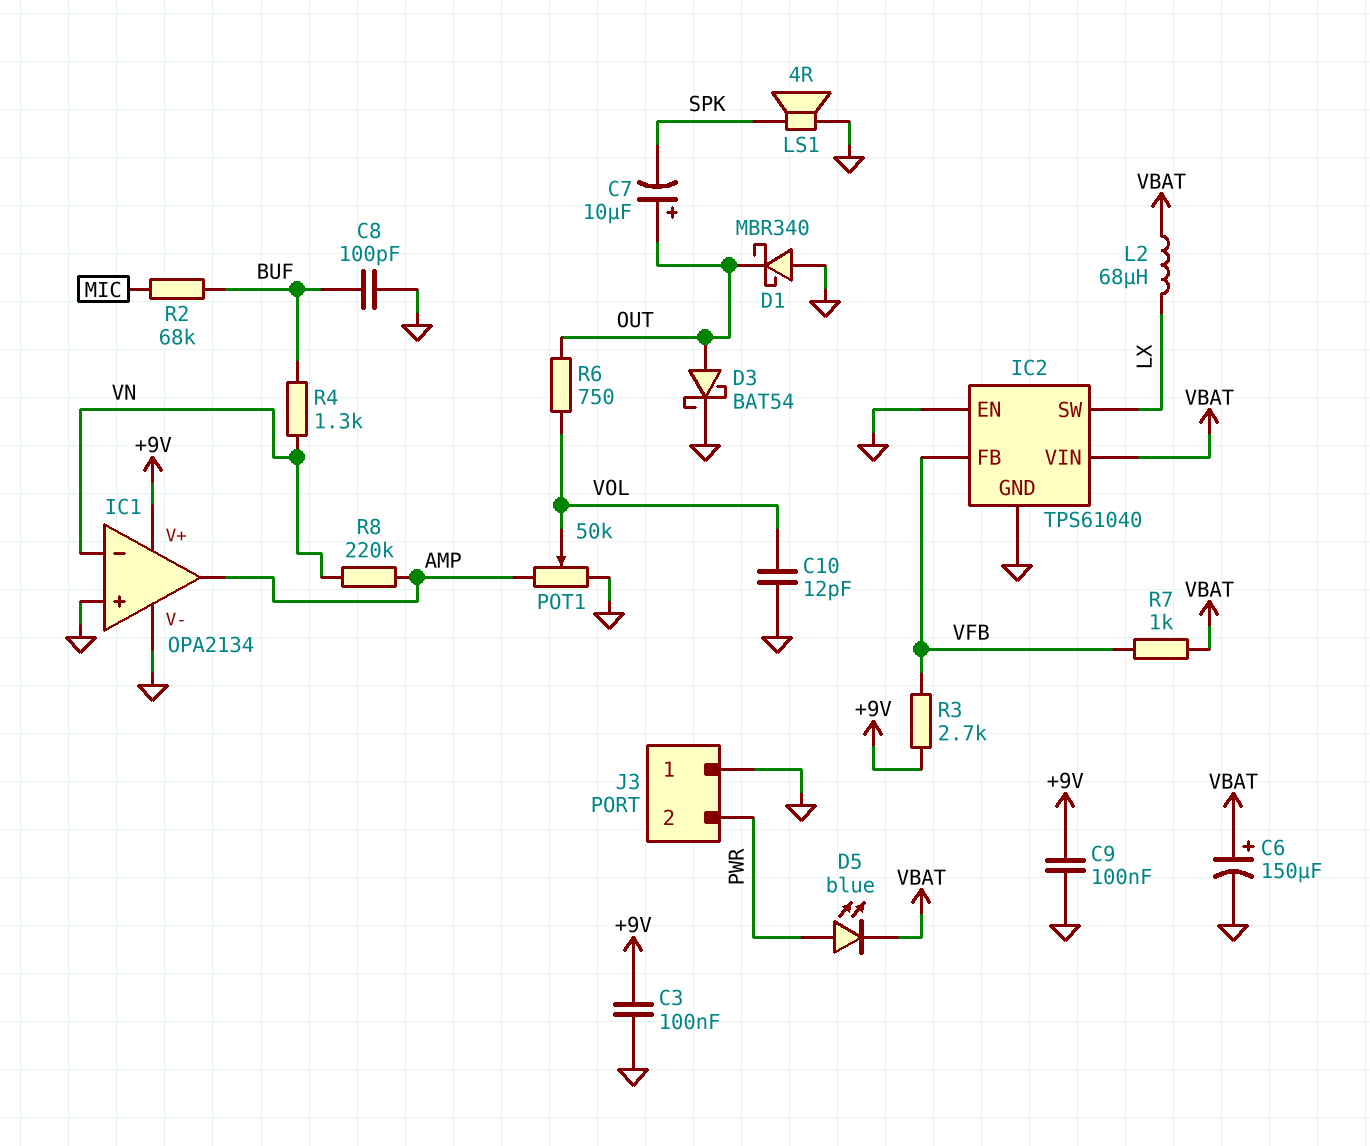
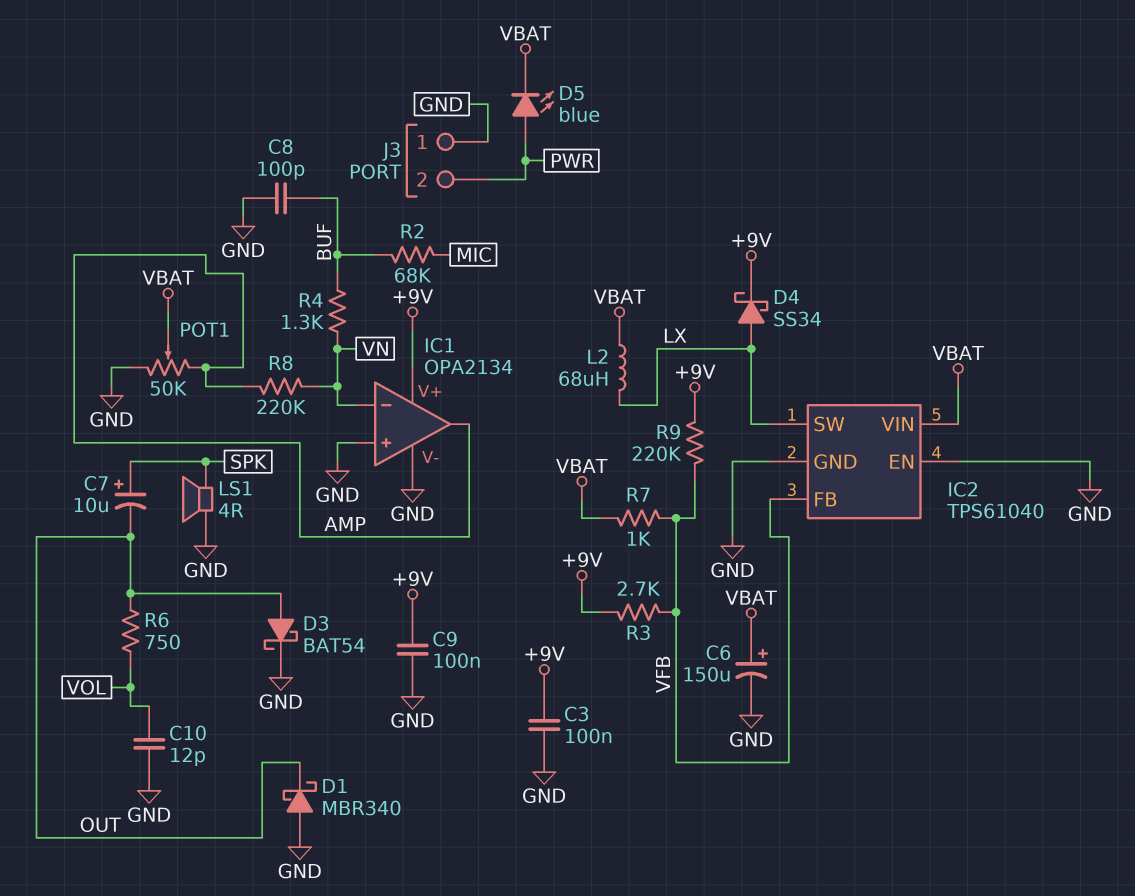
C7: 10uF (plus OUT, minus SPK) -> 10uF (plus SPK, minus OUT)
D4: none -> schottky SS34 (A LX, K +9V)
POT1: 50k (AMP, GND, wiper VOL) -> 50k (AMP, GND, wiper VBAT)
R9: none -> 220k (+9V, VFB)

